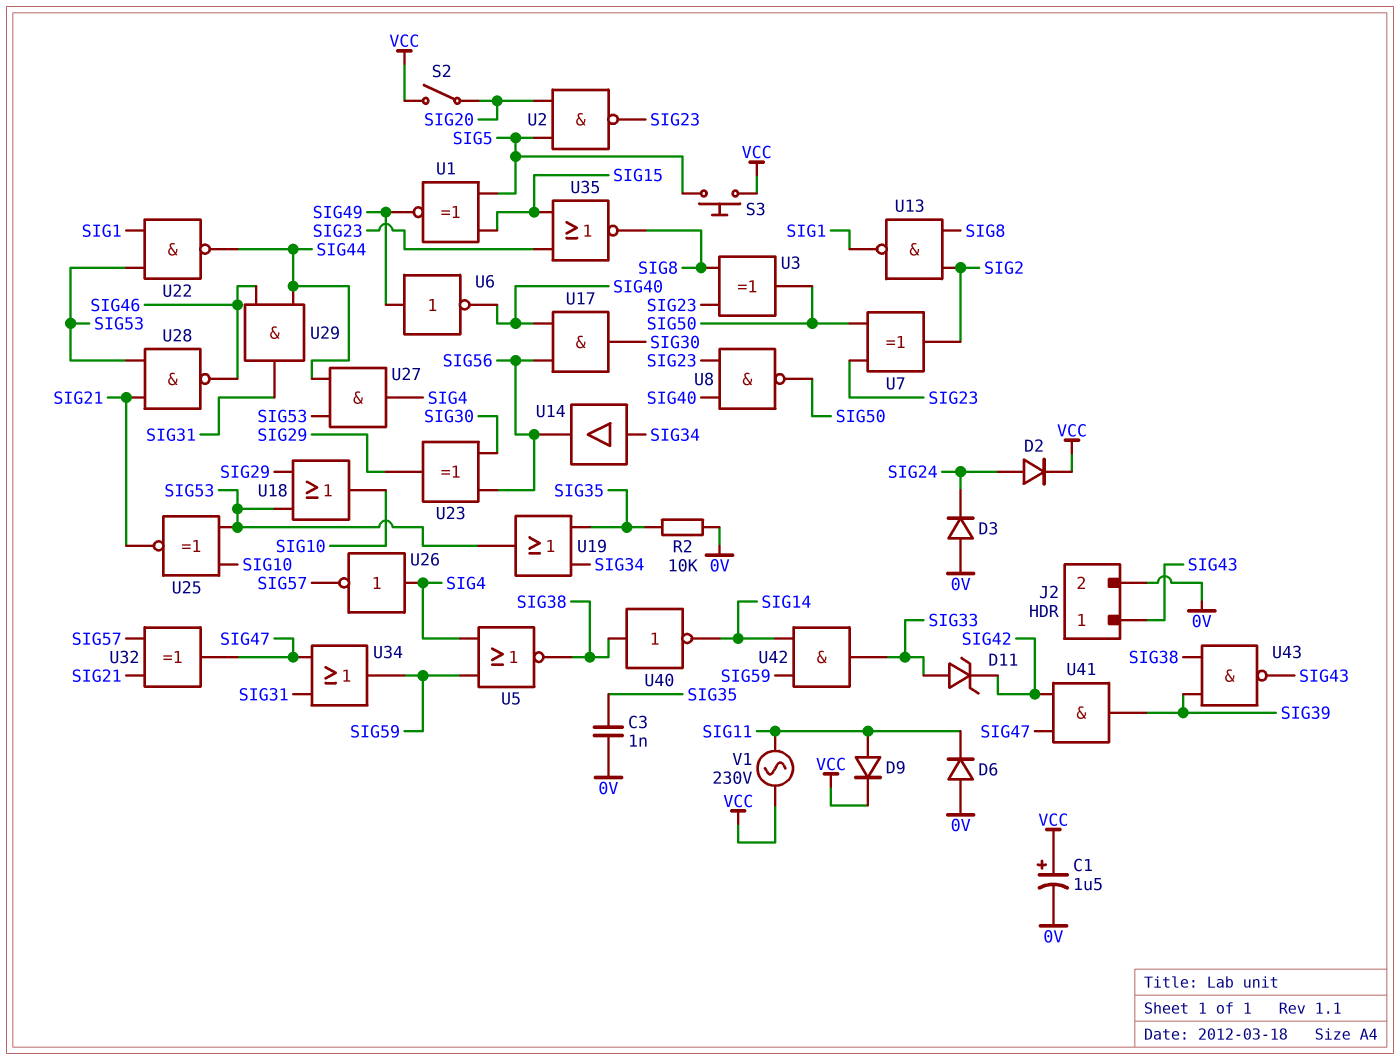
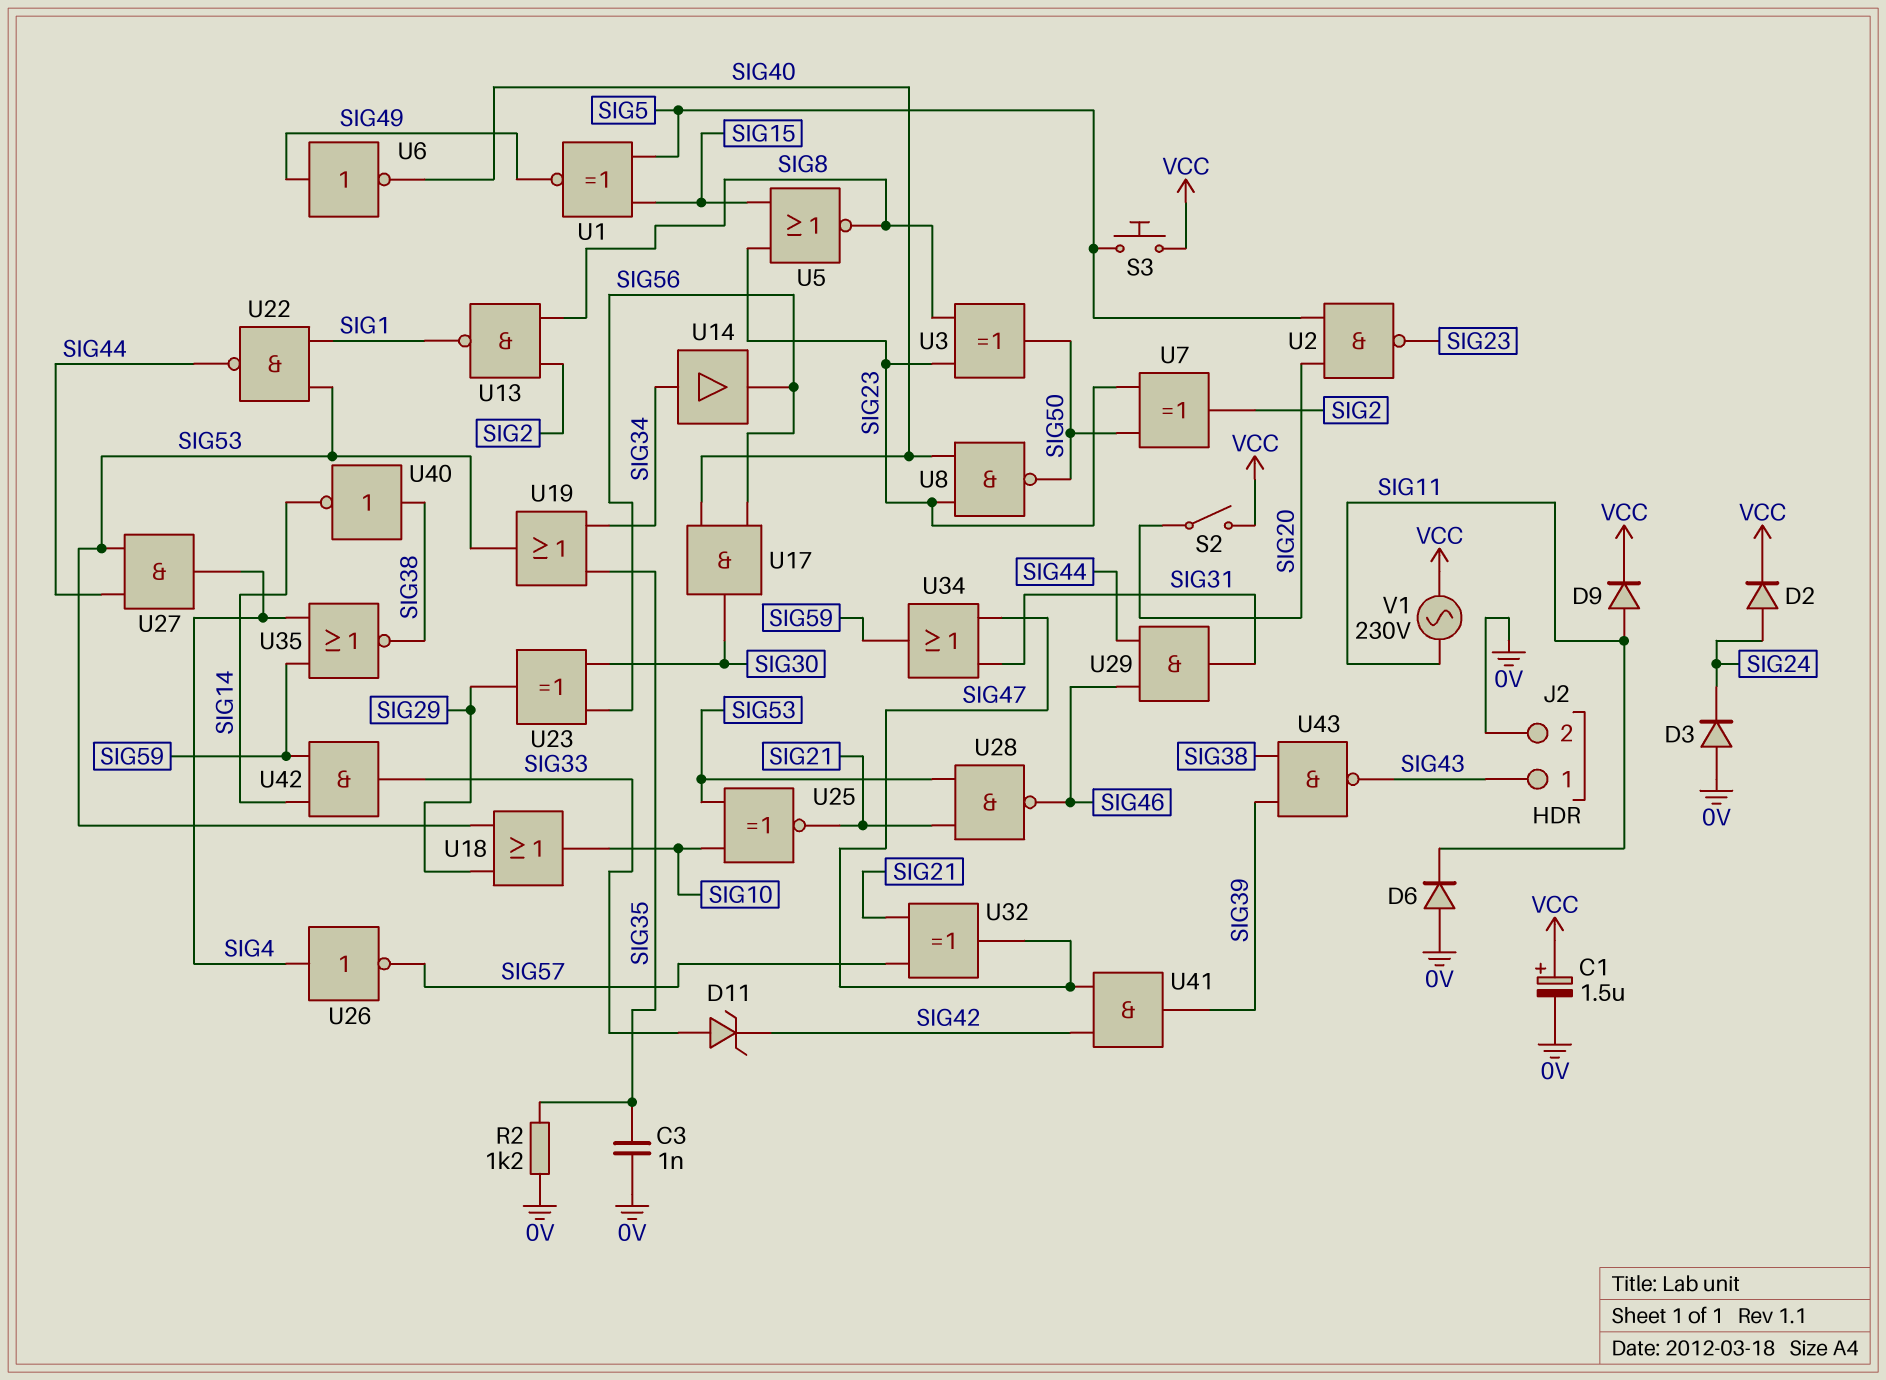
R2: 10k (0V, SIG35) -> 1.2k (0V, SIG35)
U5: NOR (in SIG4, in SIG59, out SIG38) -> NOR (in SIG15, in SIG23, out SIG8)
U35: NOR (in SIG15, in SIG23, out SIG8) -> NOR (in SIG4, in SIG59, out SIG38)

